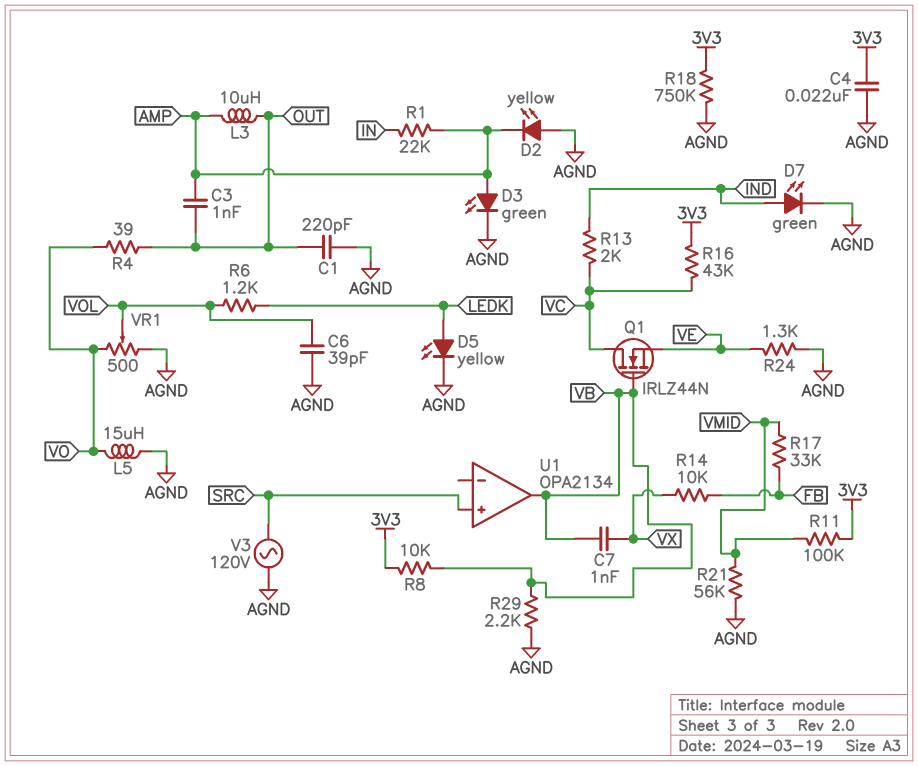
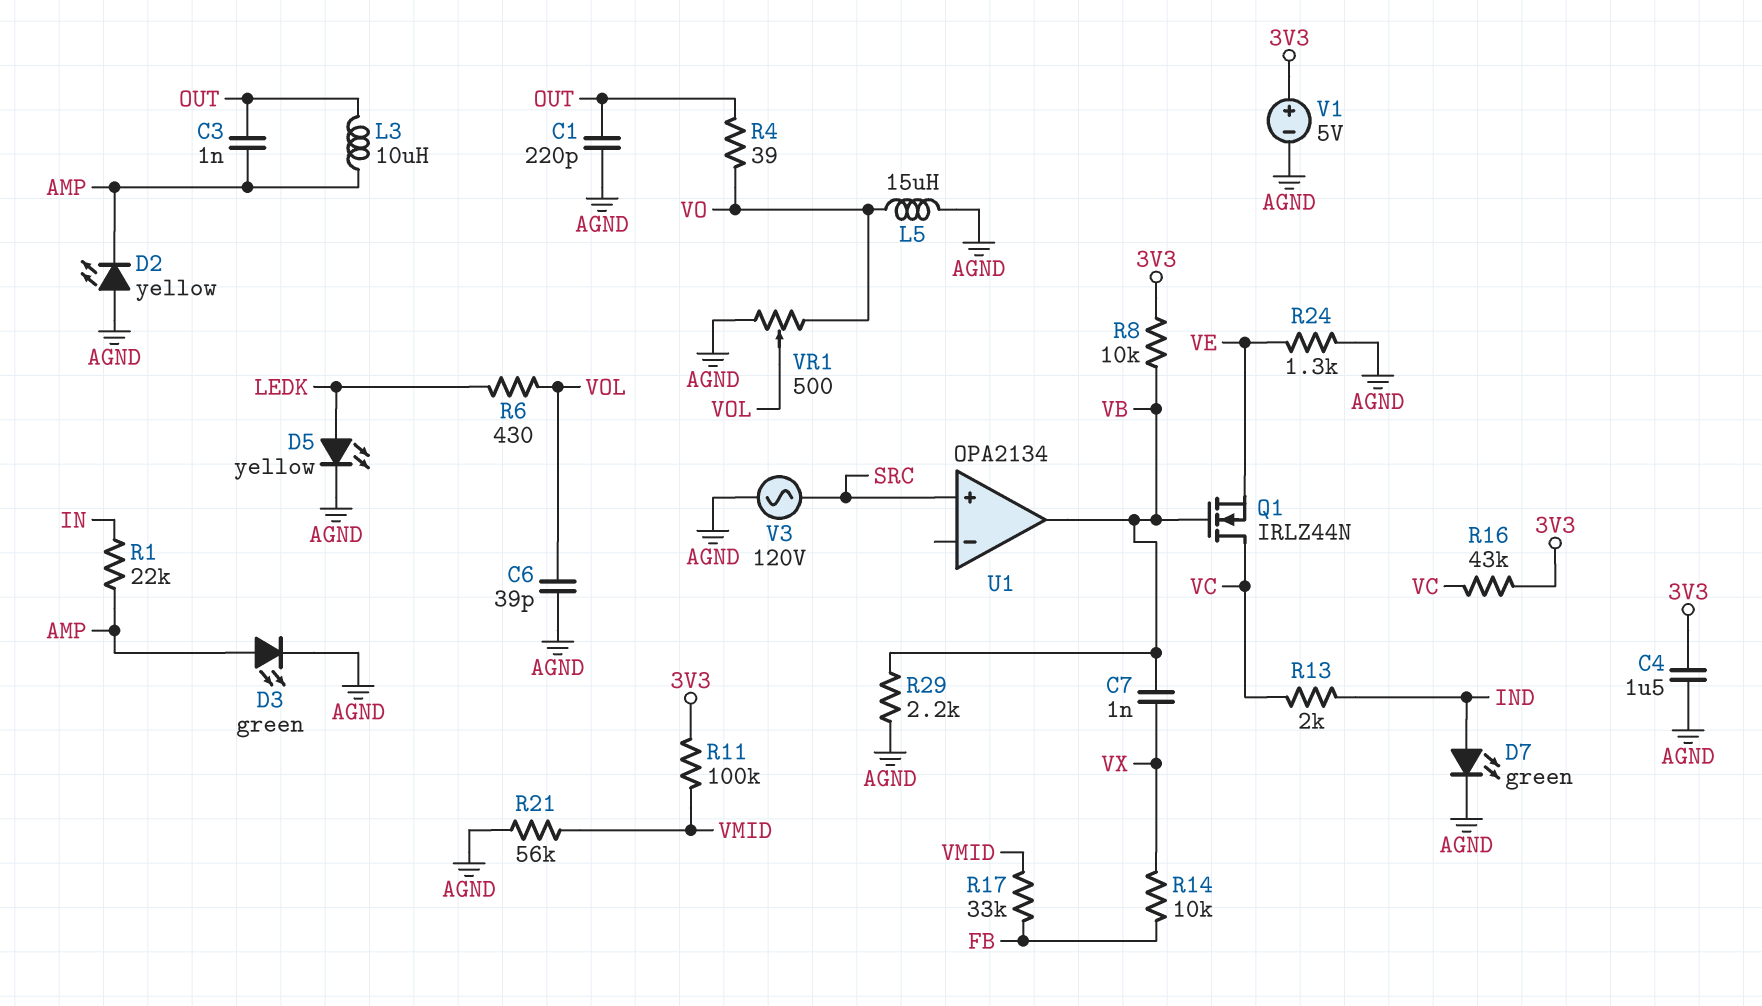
C4: 22nF (3V3, AGND) -> 1.5uF (3V3, AGND)
R6: 1.2k (LEDK, VOL) -> 430 (LEDK, VOL)
R18: 750k (3V3, AGND) -> none
V1: none -> 5V (plus 3V3, minus AGND)

